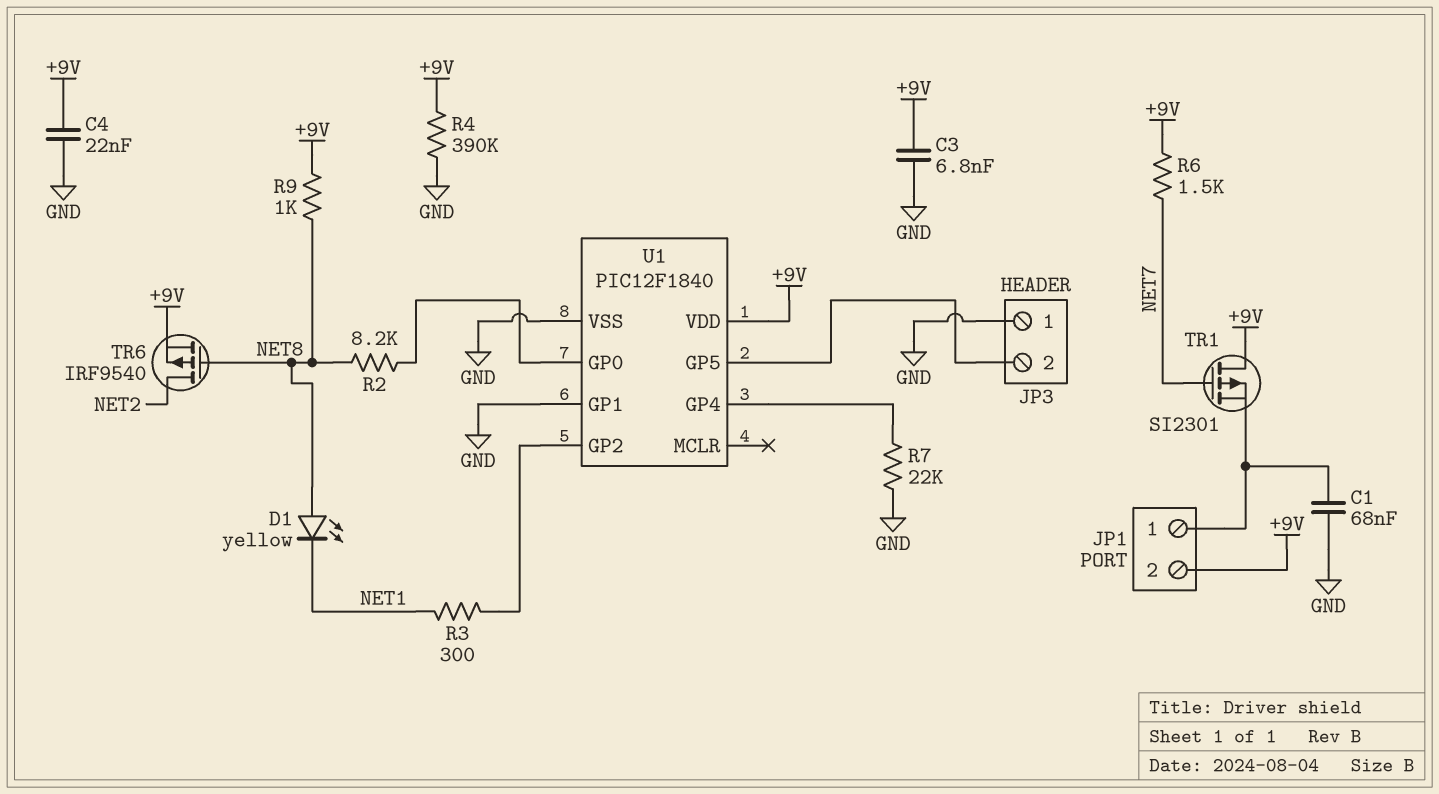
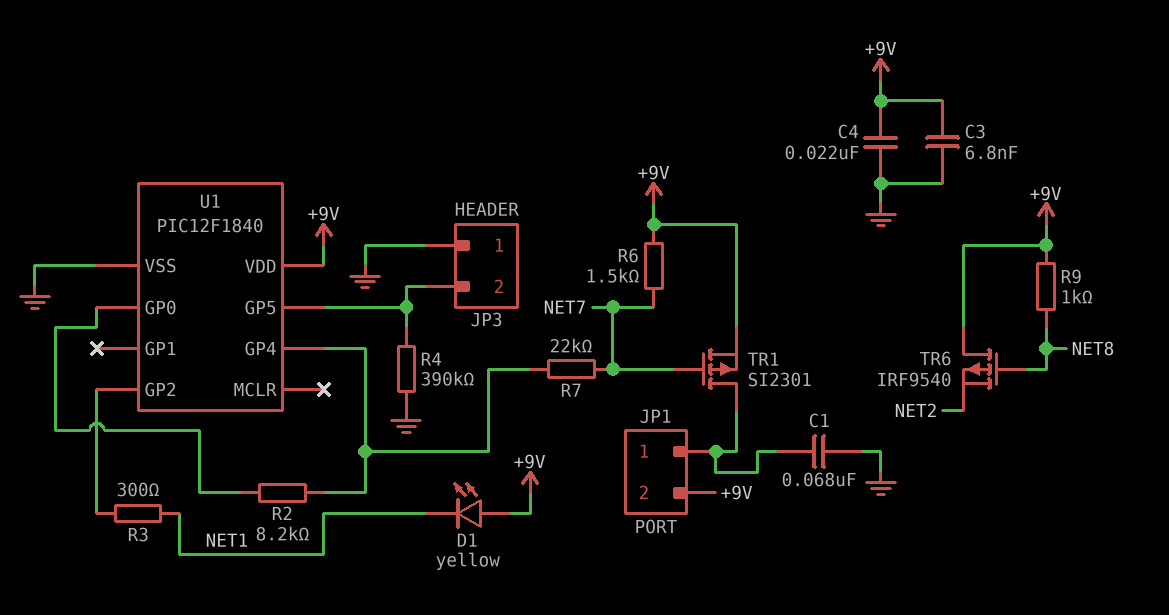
D1: LED yellow (A NET8, K NET1) -> LED yellow (A +9V, K NET1)
R2: 8.2k (NET8, U1/GP0) -> 8.2k (U1/GP0, U1/GP4)
R4: 390k (+9V, GND) -> 390k (GND, JP3/2)
R7: 22k (GND, U1/GP4) -> 22k (NET7, U1/GP4)
TR1: PMOS SI2301 (G NET7, D +9V, S JP1/1) -> PMOS SI2301 (G NET7, D JP1/1, S +9V)
TR6: PMOS IRF9540 (G NET8, D NET2, S +9V) -> PMOS IRF9540 (G NET8, D +9V, S NET2)
U1 pin GP1: GND -> none

